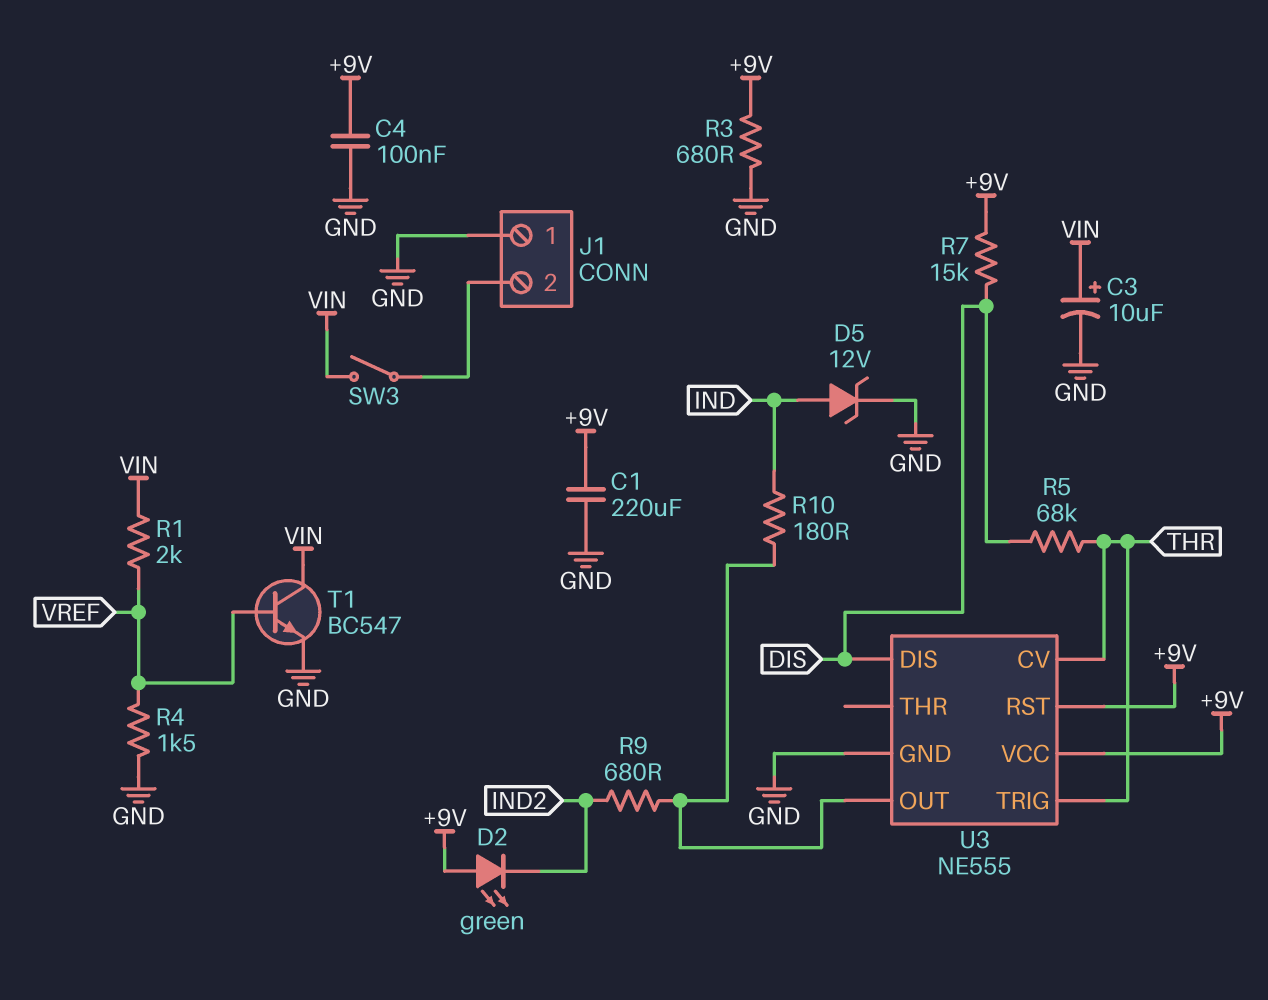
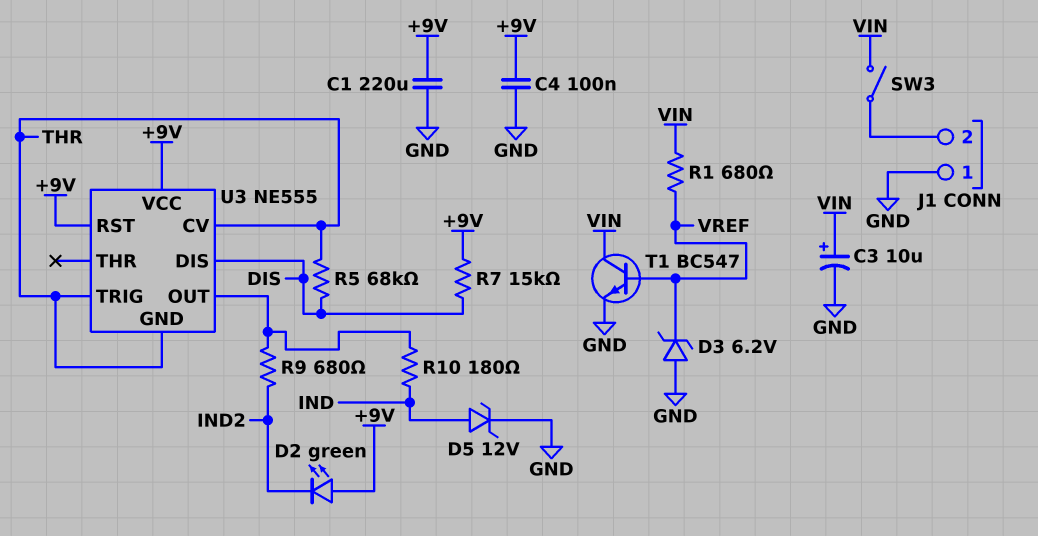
D3: none -> zener 6.2V (A GND, K VREF)
R1: 2k (VIN, VREF) -> 680 (VIN, VREF)
R3: 680 (+9V, GND) -> none
R4: 1.5k (GND, VREF) -> none
U3 pin GND: GND -> THR

